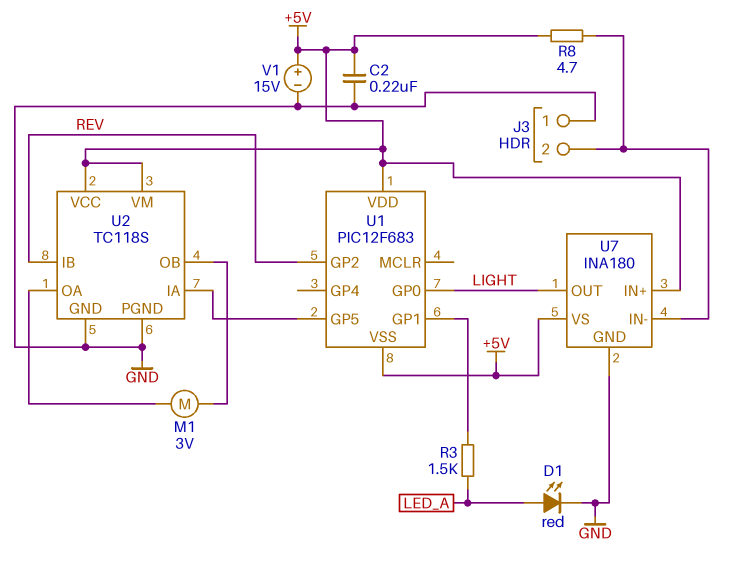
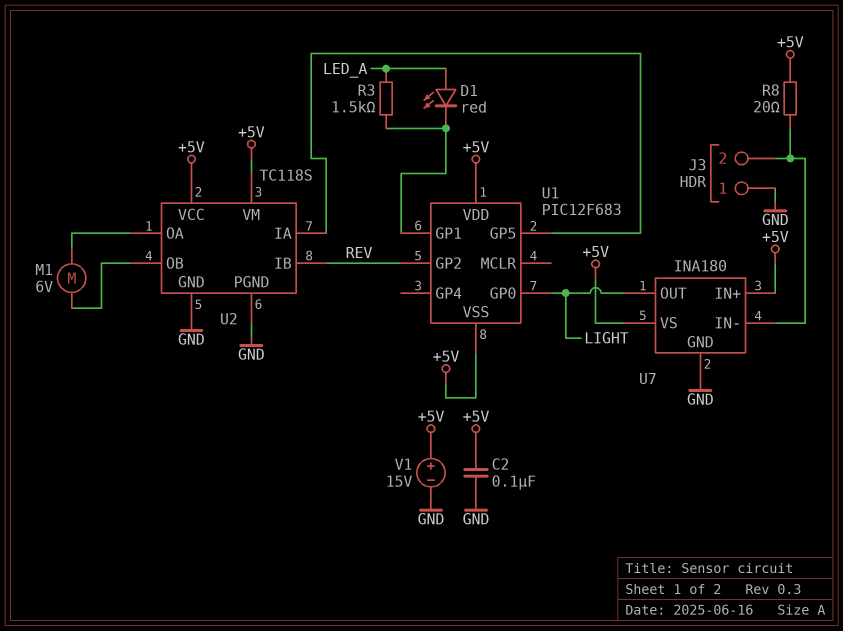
C2: 220nF (+5V, GND) -> 100nF (+5V, GND)
D1: LED red (A LED_A, K GND) -> LED red (A LED_A, K U1/GP1)
M1: motor 3V (U2/OA, U2/OB) -> motor 6V (U2/OA, U2/OB)
R8: 4.7 (+5V, J3/2) -> 20 (+5V, J3/2)

